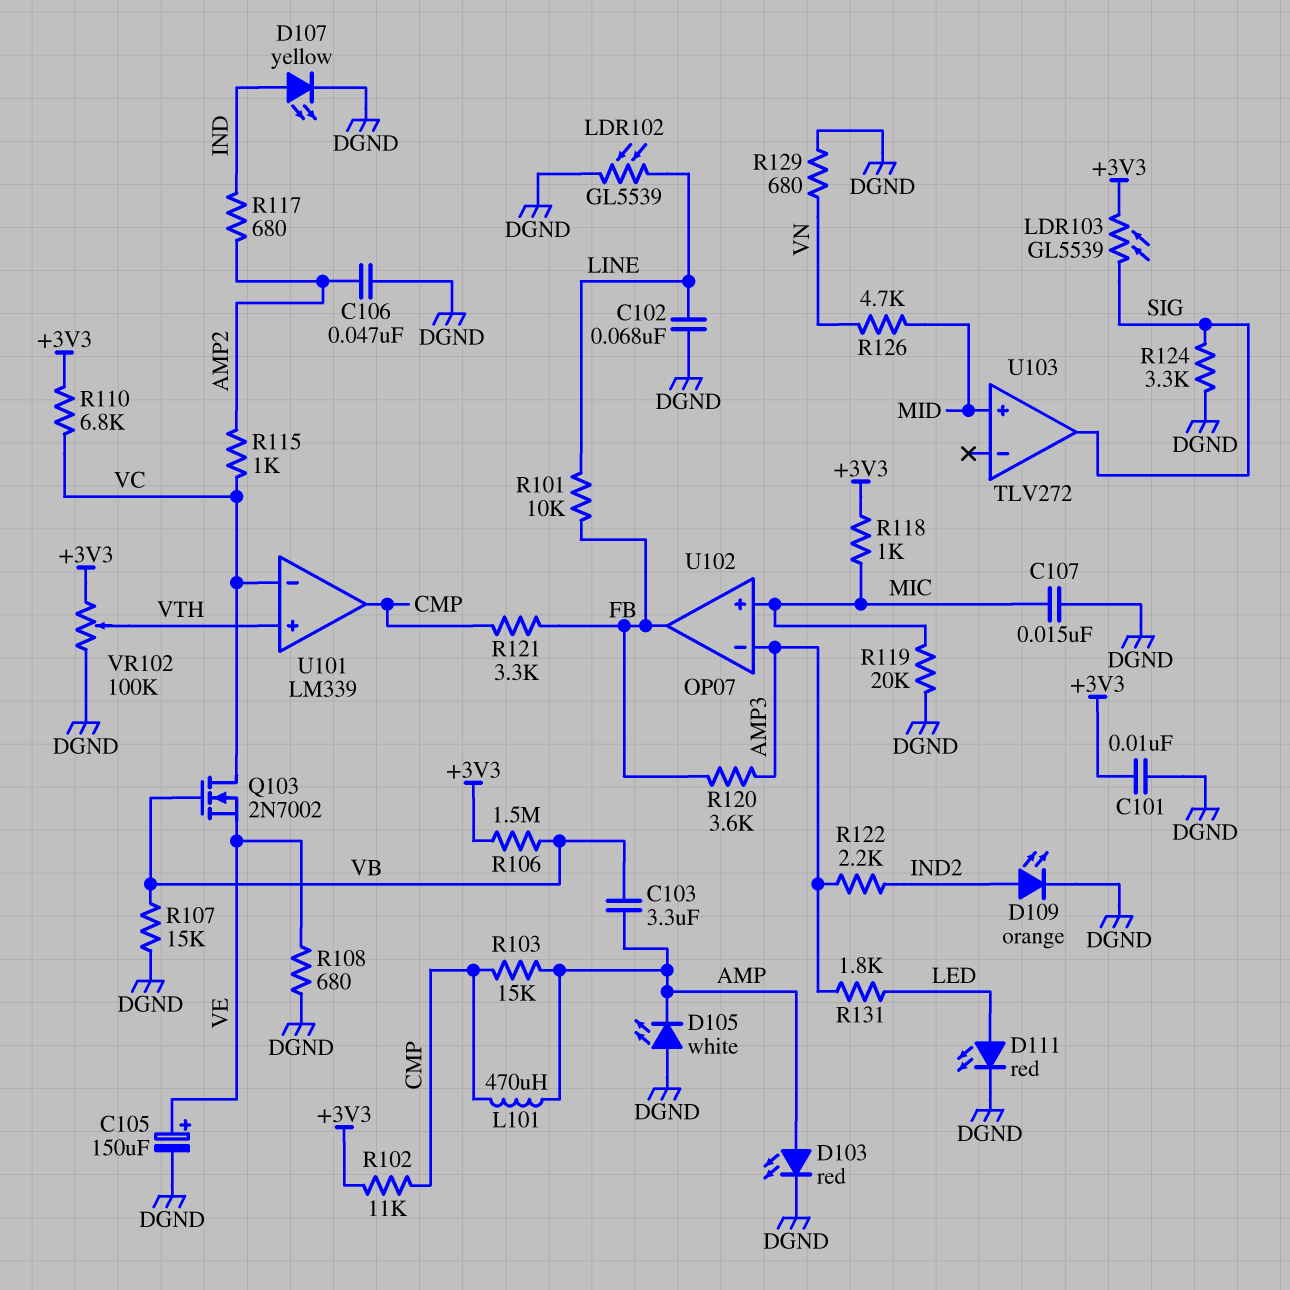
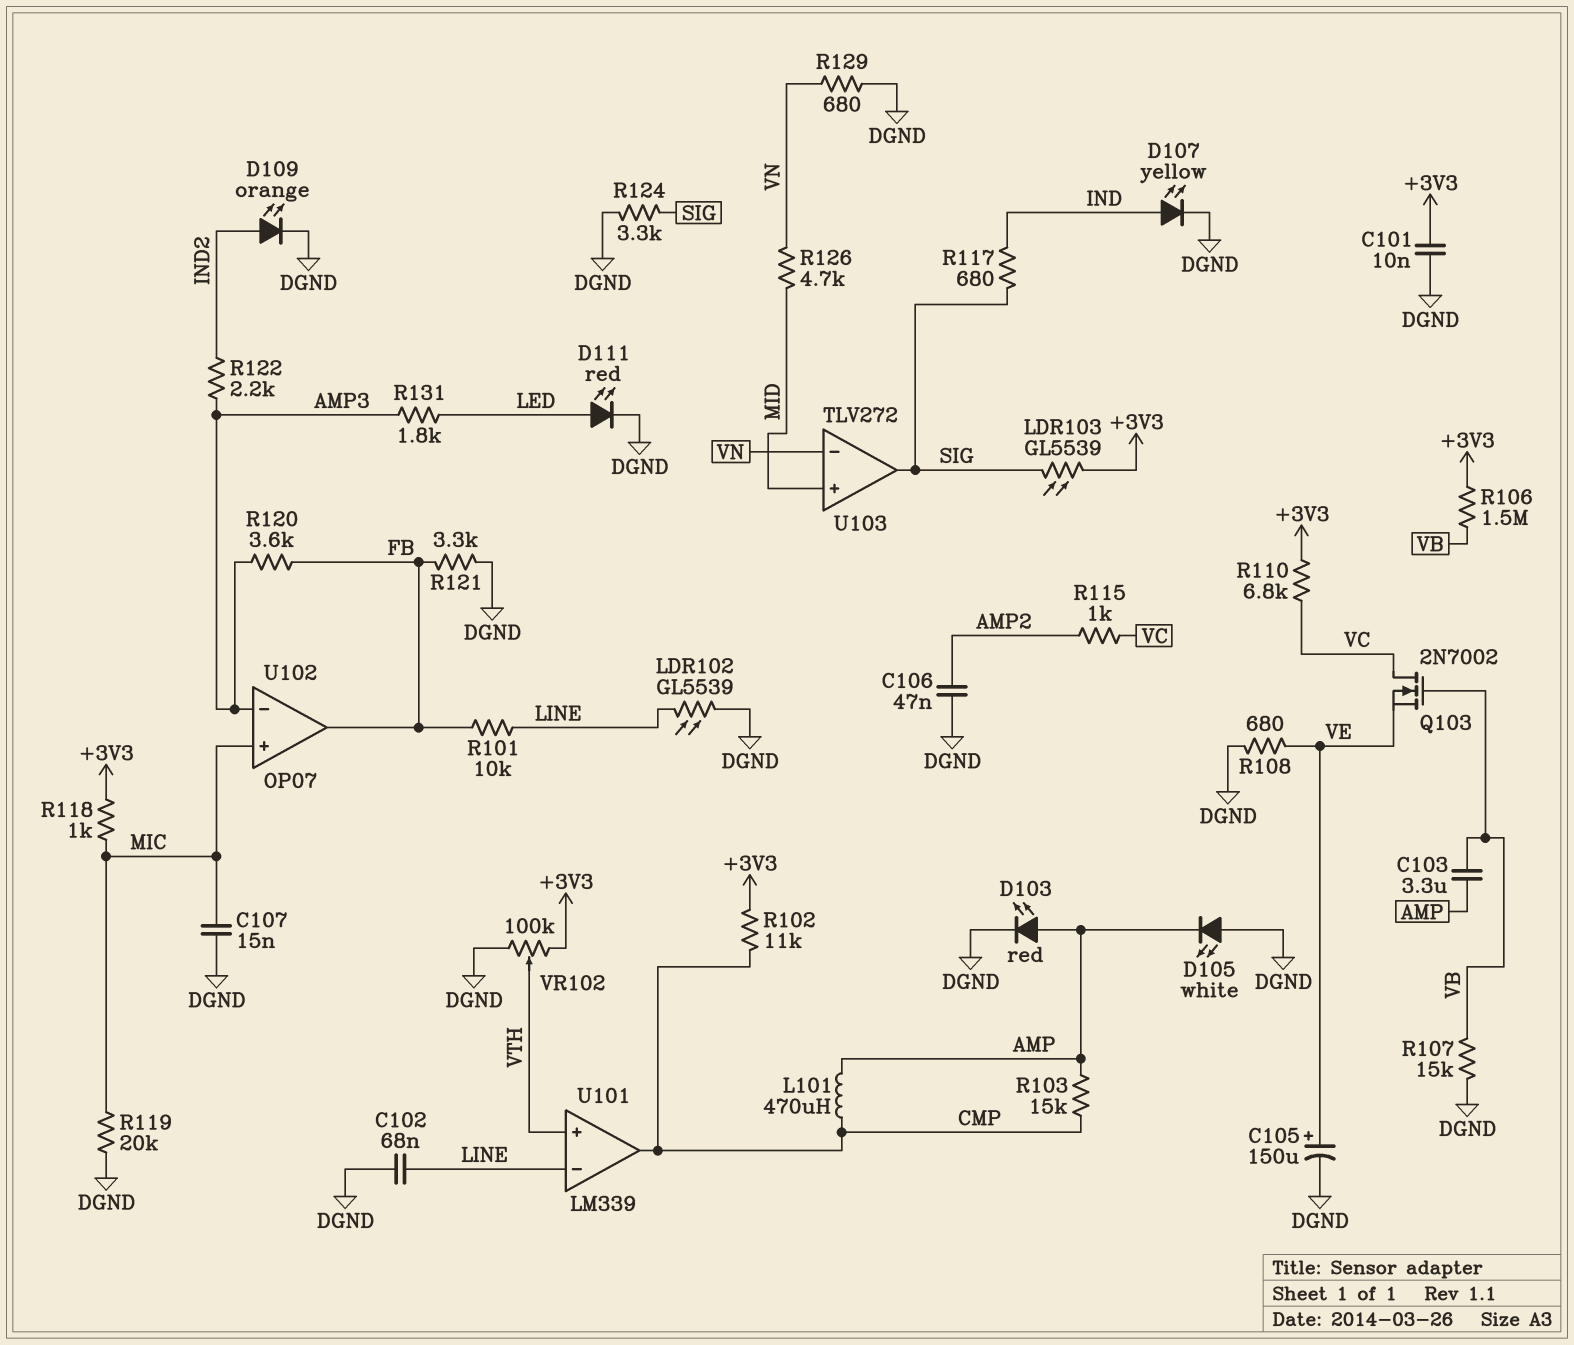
R117: 680 (AMP2, IND) -> 680 (IND, SIG)
R121: 3.3k (CMP, FB) -> 3.3k (DGND, FB)
U101 pin in-: VC -> LINE
U103 pin in-: none -> VN

